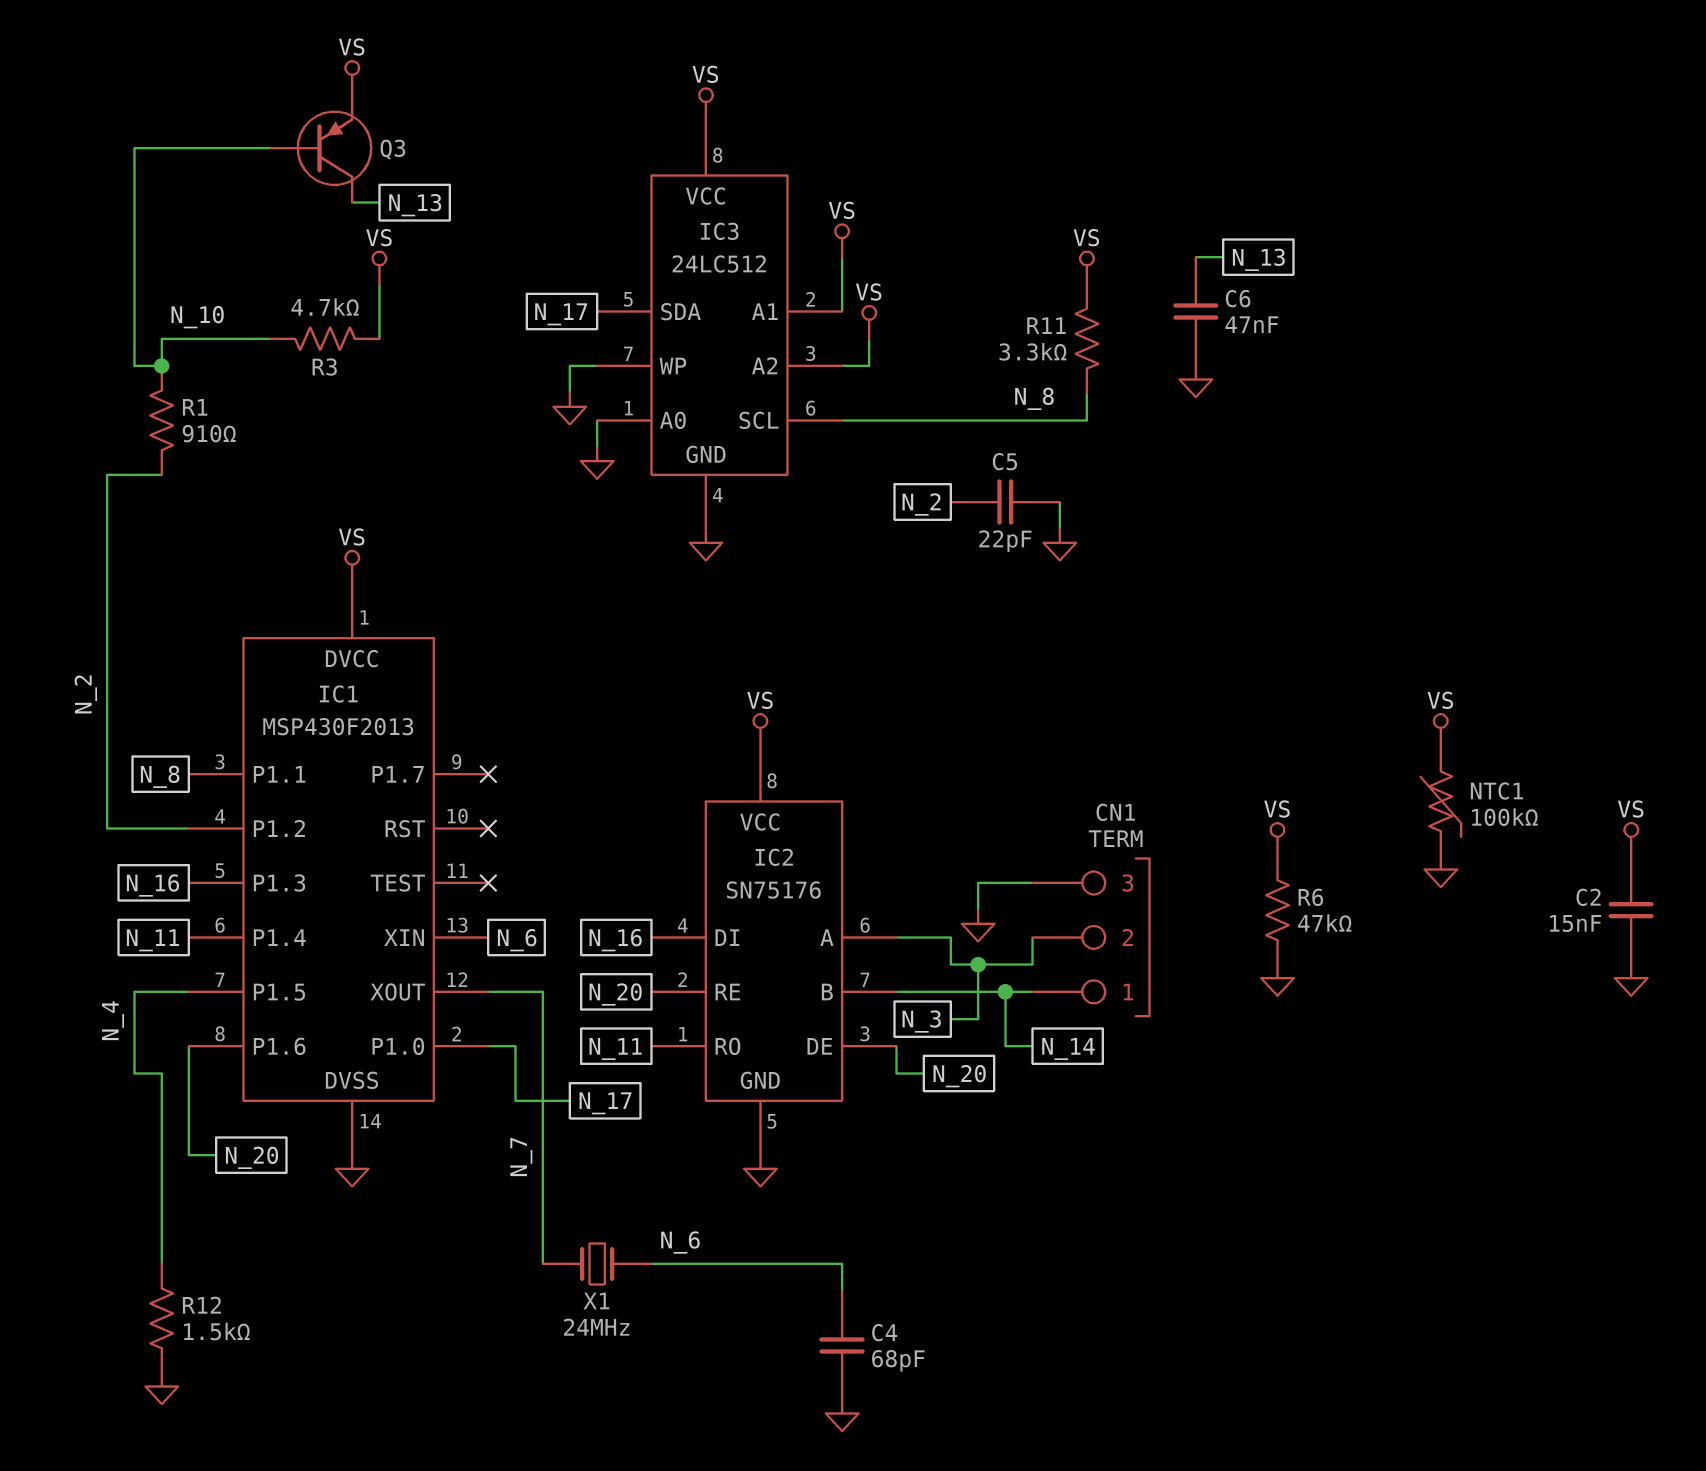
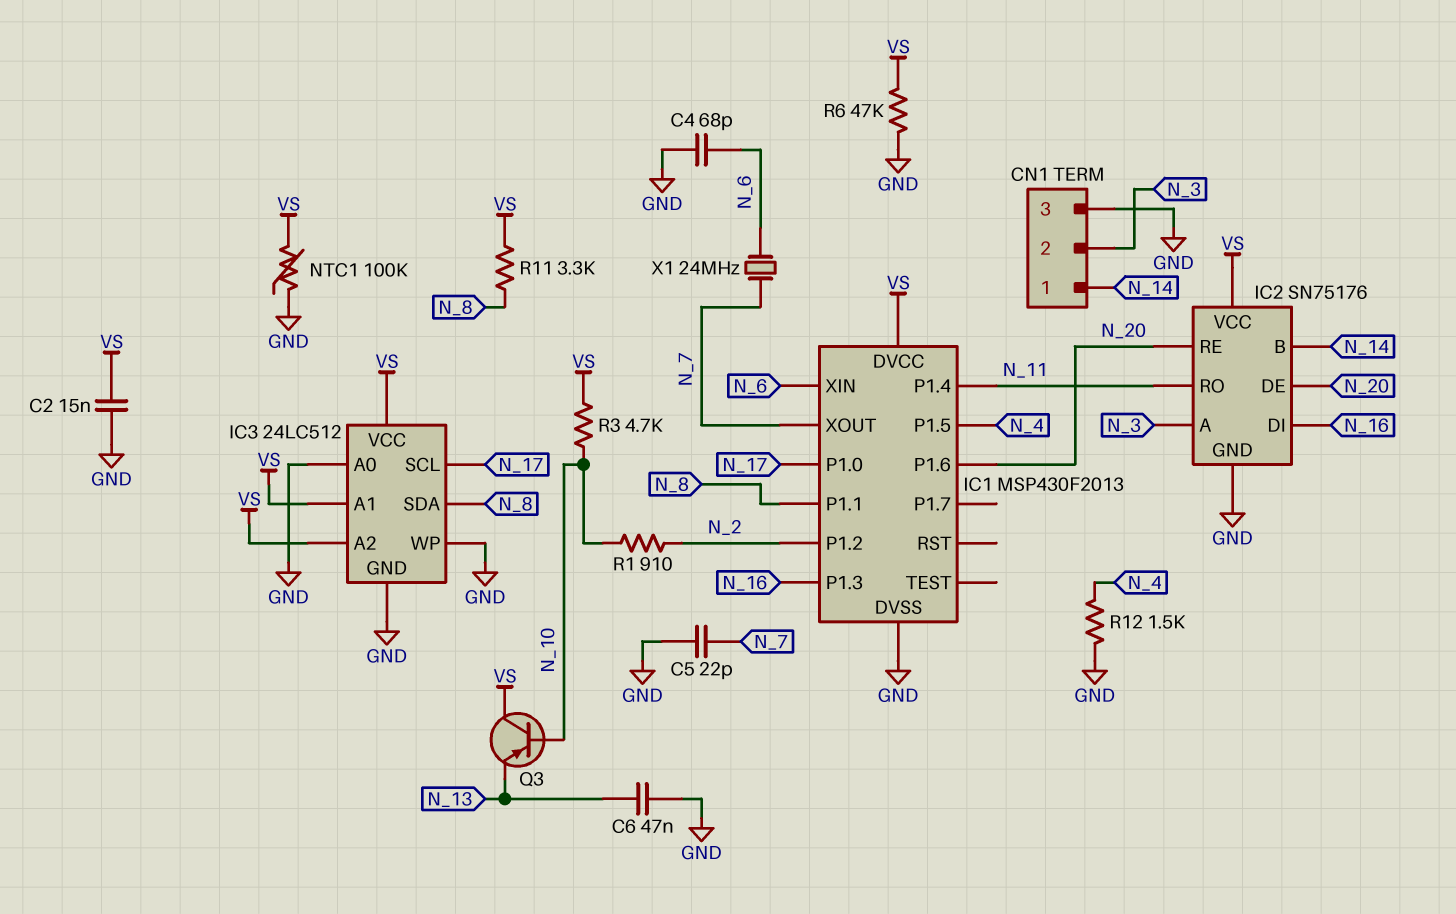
C5: 22pF (GND, N_2) -> 22pF (GND, N_7)
IC3 pin SCL: N_8 -> N_17
IC3 pin SDA: N_17 -> N_8
Q3: PNP (B N_10, C N_13, E VS) -> PNP (B N_10, C VS, E N_13)

